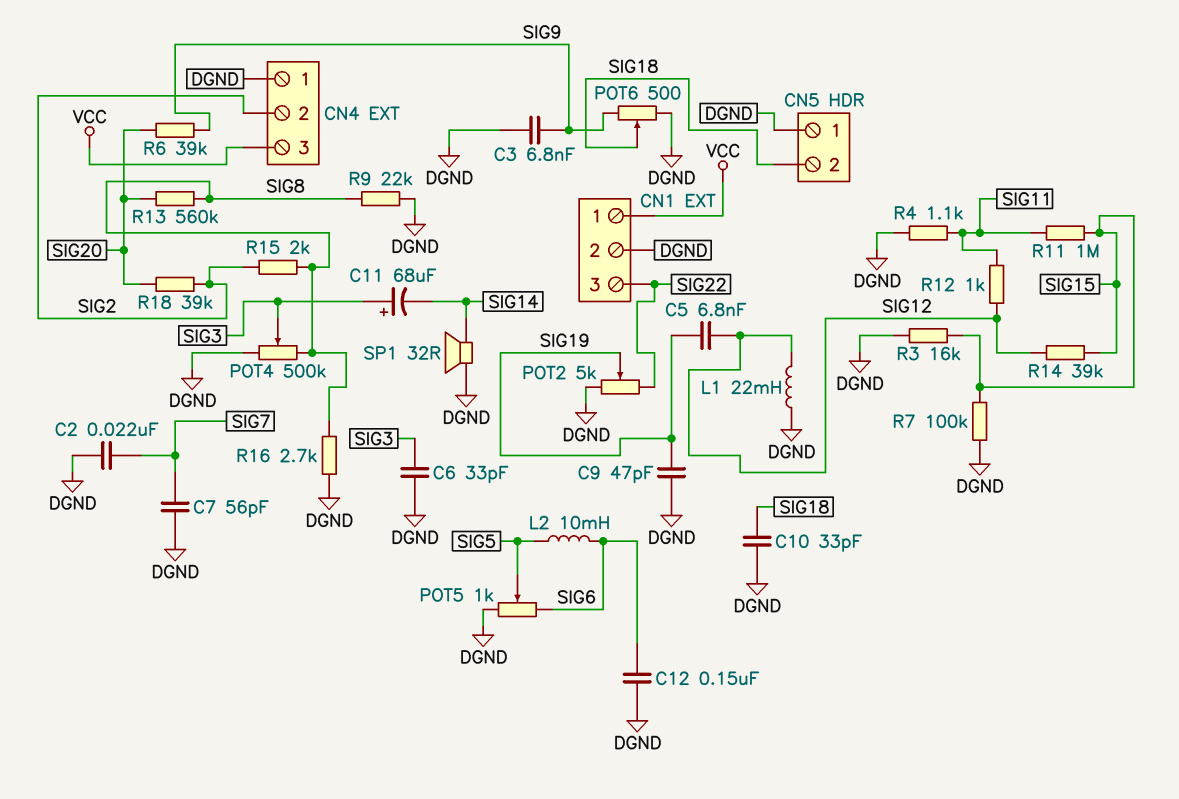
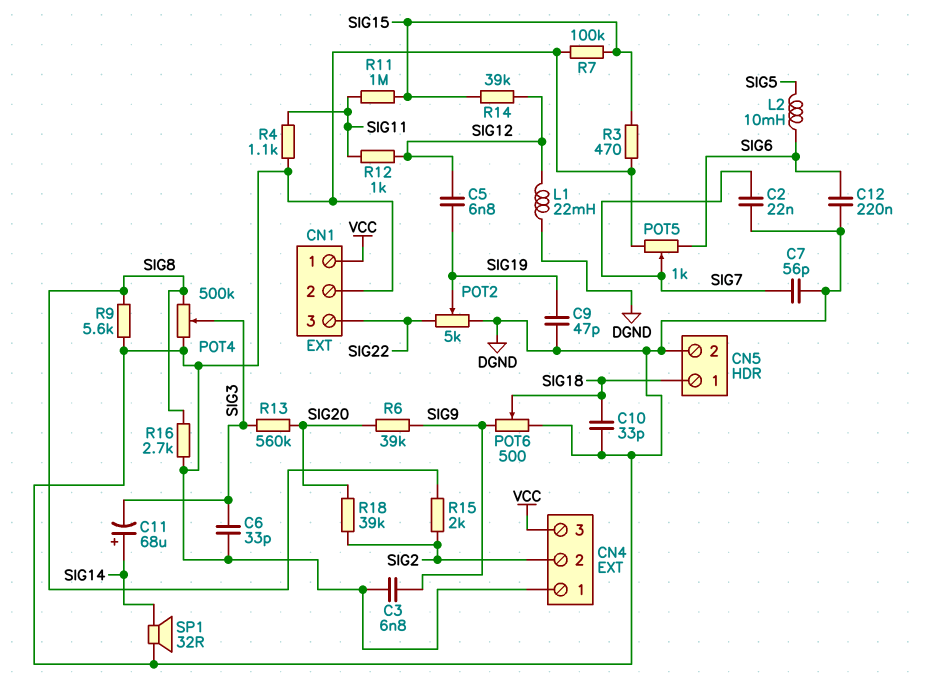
C11: 68uF (plus SIG3, minus SIG14) -> 68uF (plus SIG14, minus SIG3)
C12: 150nF (DGND, SIG6) -> 220nF (DGND, SIG6)
CN5 pin 1: DGND -> SIG18
CN5 pin 2: SIG18 -> DGND
POT5: 1k (DGND, SIG6, wiper SIG5) -> 1k (DGND, SIG6, wiper SIG7)
R3: 16k (DGND, SIG15) -> 470 (DGND, SIG15)
R9: 22k (DGND, SIG8) -> 5.6k (DGND, SIG8)
R13: 560k (SIG8, SIG20) -> 560k (SIG3, SIG20)

